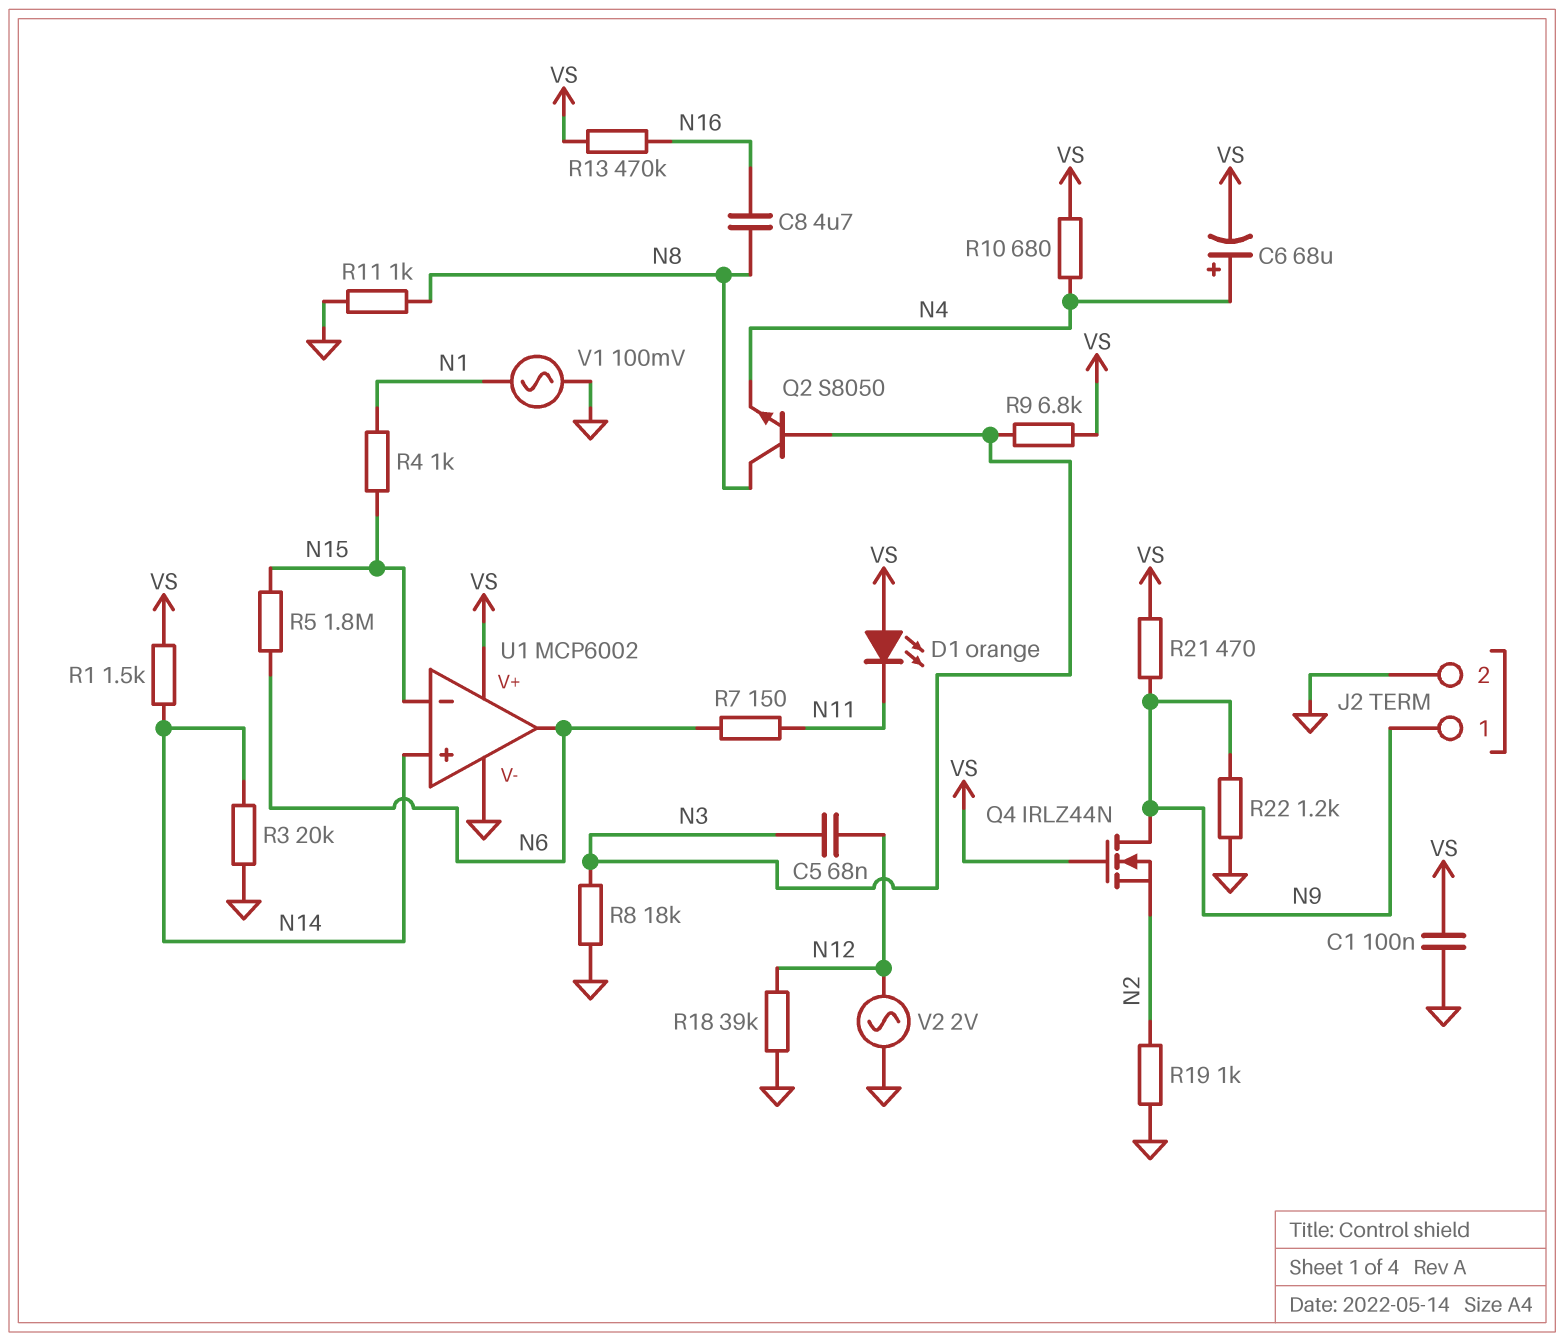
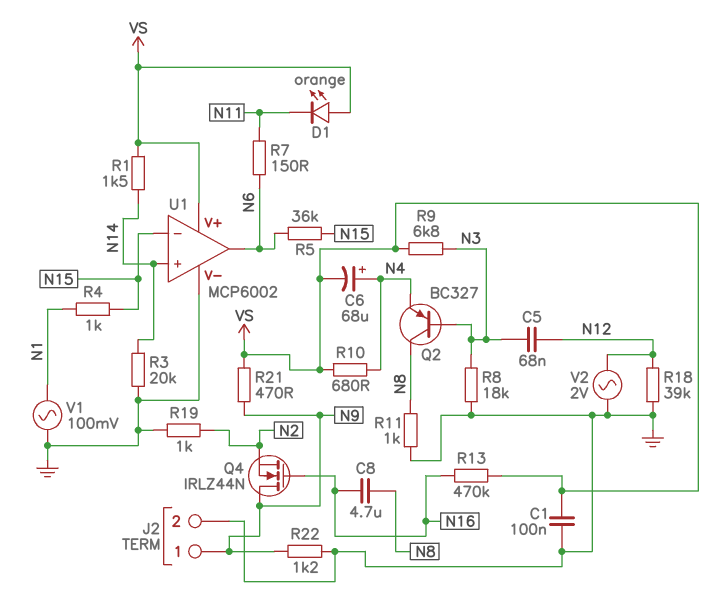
Q2: NPN S8050 (B N3, C N8, E N4) -> PNP BC327 (B N3, C N8, E N4)
Q4: NMOS IRLZ44N (G VS, D N9, S N2) -> NMOS IRLZ44N (G N16, D N9, S N2)
R5: 1.8M (N6, N15) -> 36k (N6, N15)

